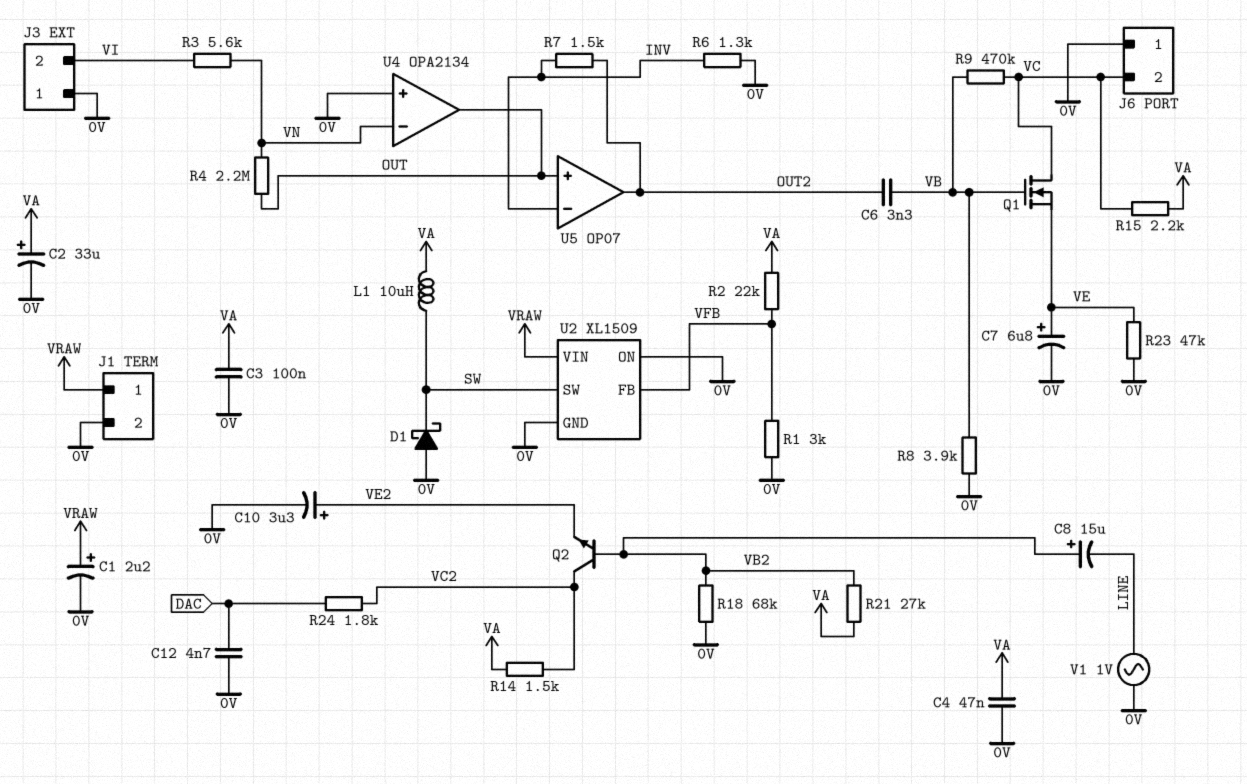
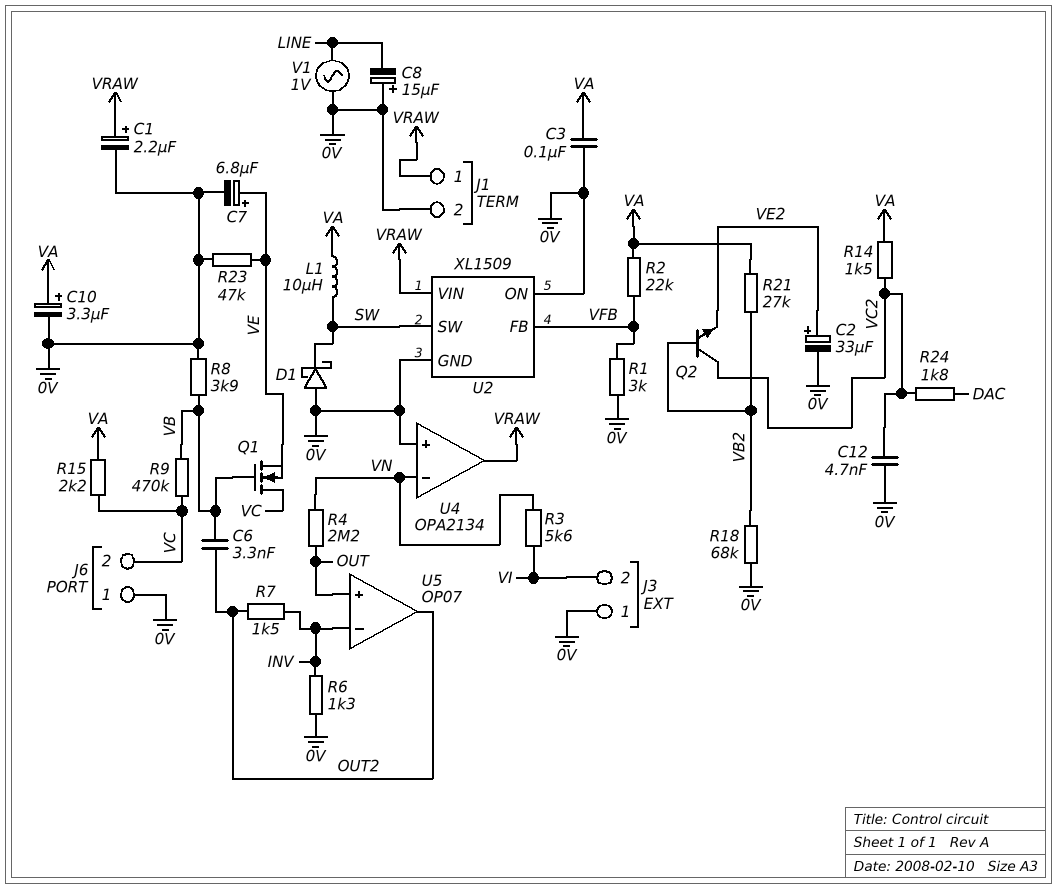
C2: 33uF (plus VA, minus 0V) -> 33uF (plus VE2, minus 0V)
C4: 47nF (0V, VA) -> none
C8: 15uF (plus VB2, minus LINE) -> 15uF (plus 0V, minus LINE)
C10: 3.3uF (plus VE2, minus 0V) -> 3.3uF (plus VA, minus 0V)
C12: 4.7nF (0V, DAC) -> 4.7nF (0V, VC2)
U4 pin out: OUT -> VRAW

